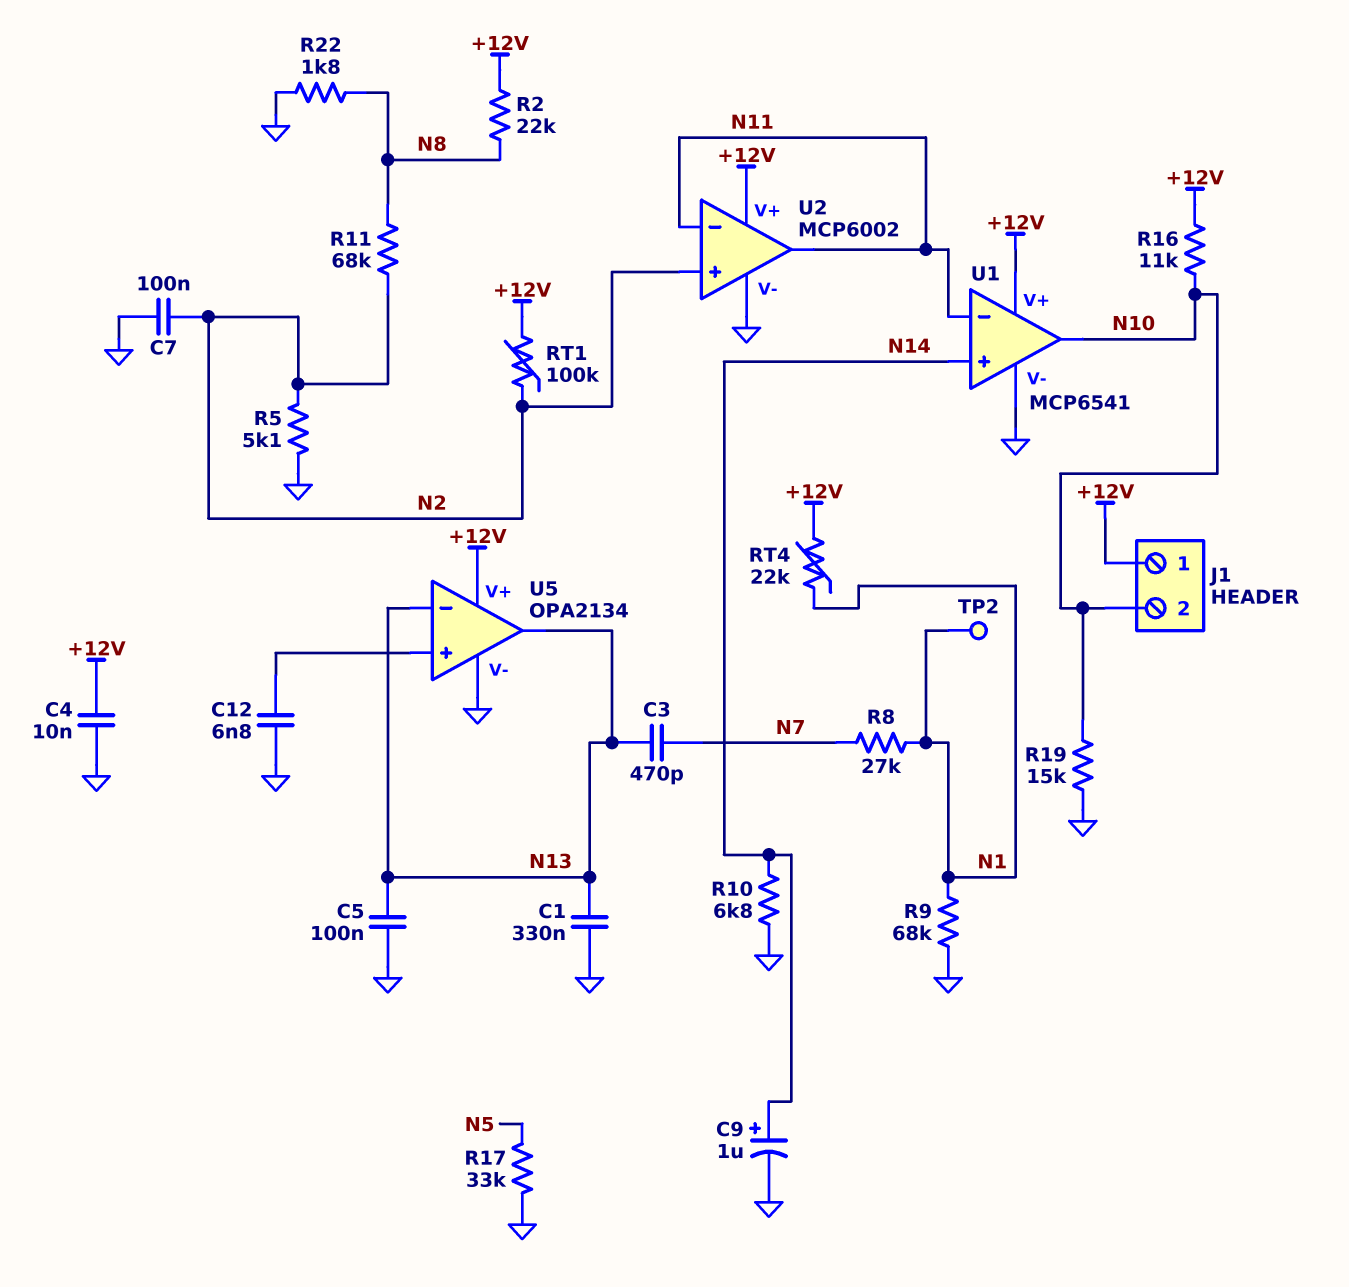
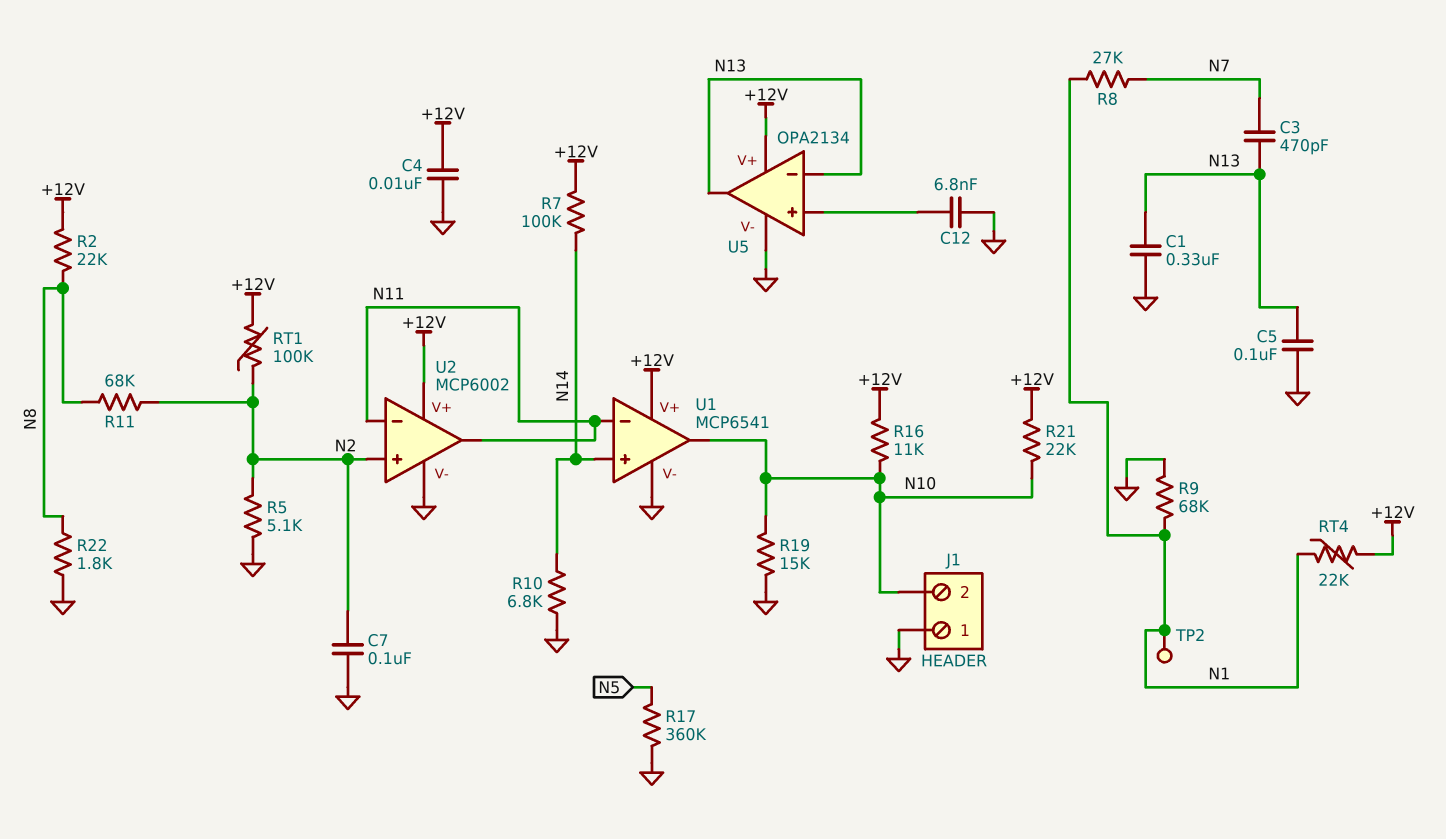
C9: 1uF (plus N14, minus GND) -> none
J1 pin 1: +12V -> GND
R7: none -> 100k (+12V, N14)
R17: 33k (GND, N5) -> 360k (GND, N5)
R21: none -> 22k (+12V, N10)

